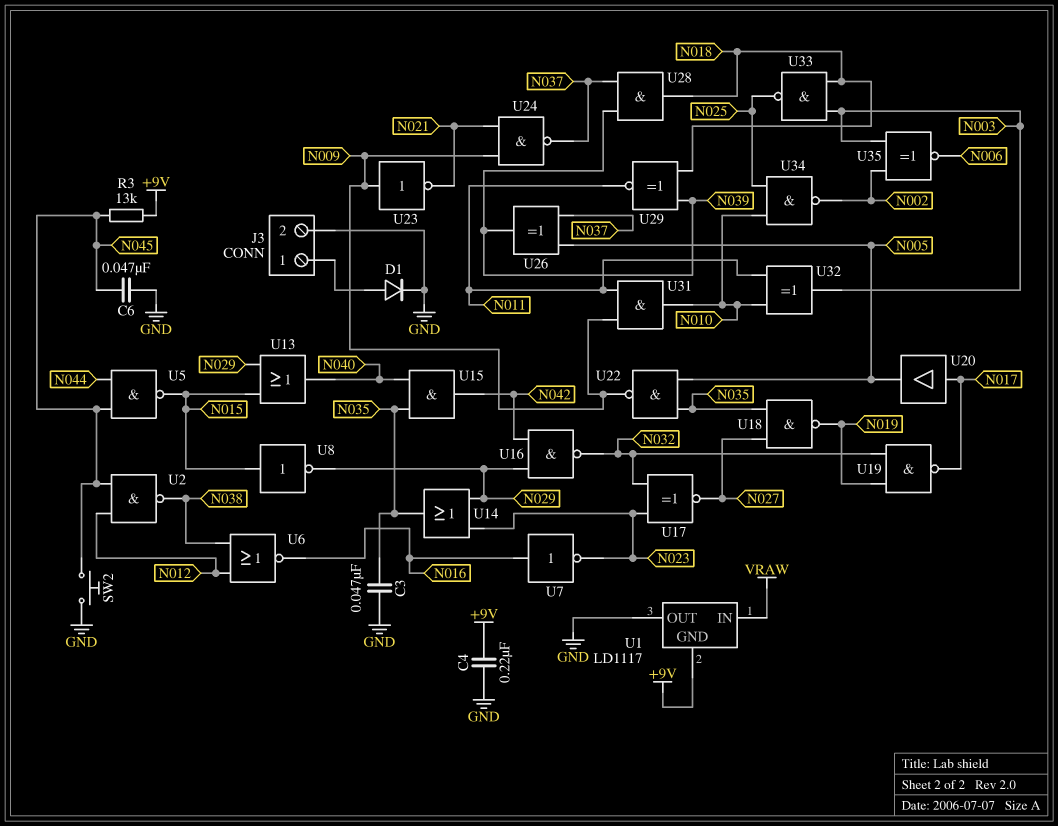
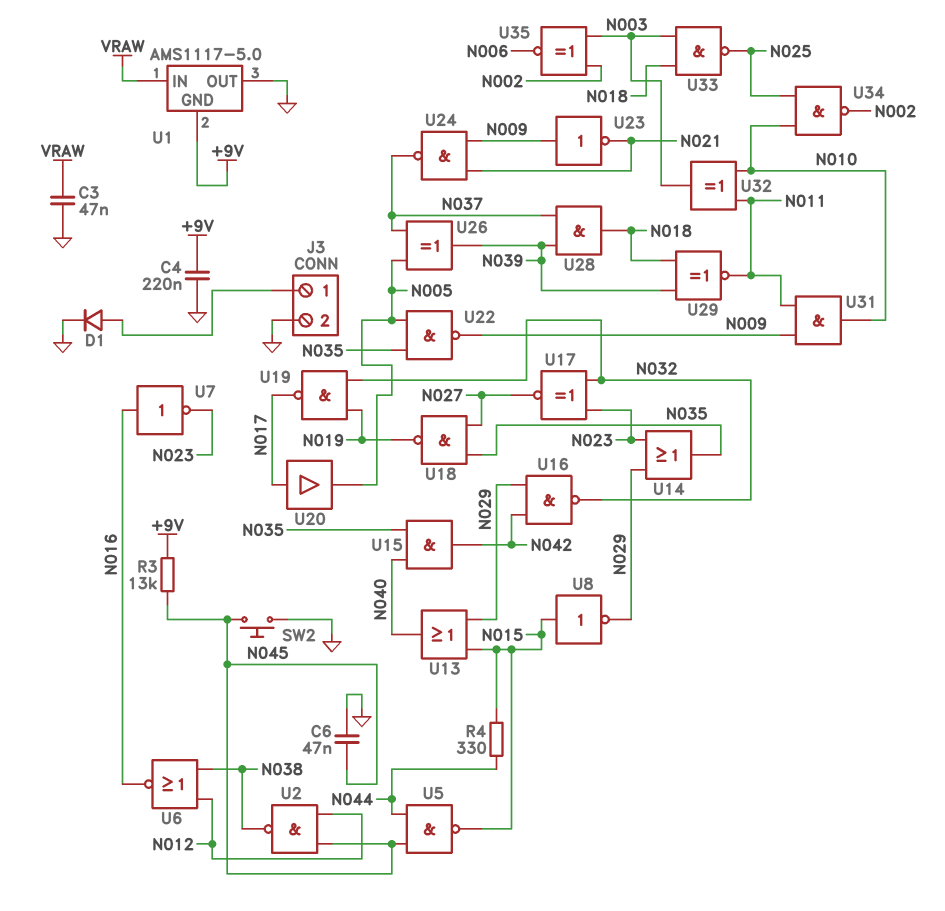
C3: 47nF (GND, N035) -> 47nF (GND, VRAW)
R4: none -> 330 (N015, N044)
U1: LD1117 -> AMS1117-5.0

